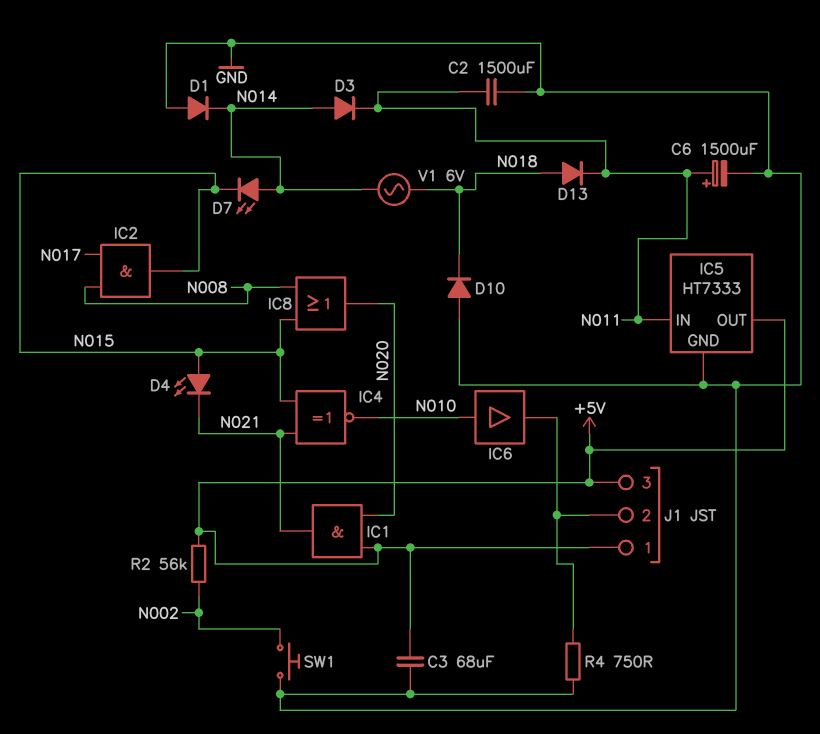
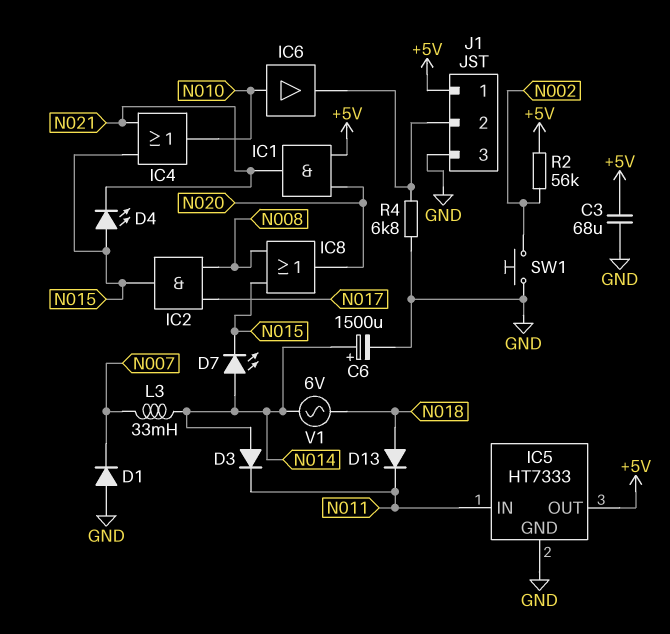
C2: 1500uF (GND, N011) -> none
C6: 1500uF (plus N011, minus GND) -> 1500uF (plus N014, minus GND)
D1: diode (A GND, K N014) -> diode (A GND, K N007)
D10: diode (A GND, K N018) -> none
IC4: XNOR (in N015, in N021, out N010) -> OR (in N015, in N021, out N010)
J1 pin 3: +5V -> GND
L3: none -> 33mH (N007, N014)
R4: 750 (GND, J1/2) -> 6.8k (GND, J1/2)

